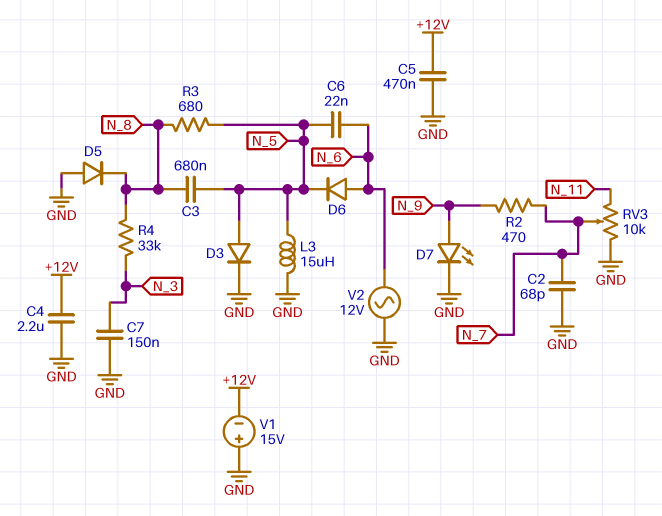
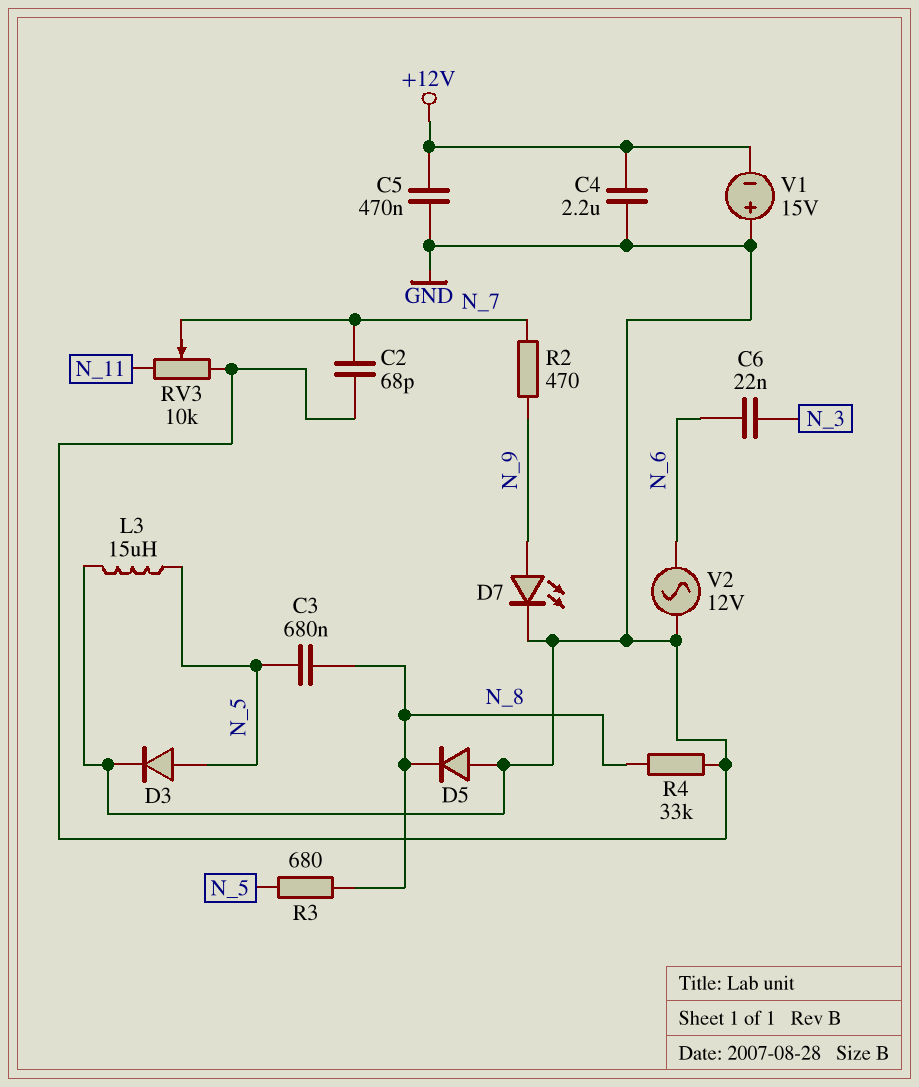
C6: 22nF (N_5, N_6) -> 22nF (N_3, N_6)
C7: 150nF (GND, N_3) -> none
D6: diode (A N_6, K N_5) -> none
R4: 33k (N_3, N_8) -> 33k (GND, N_8)

